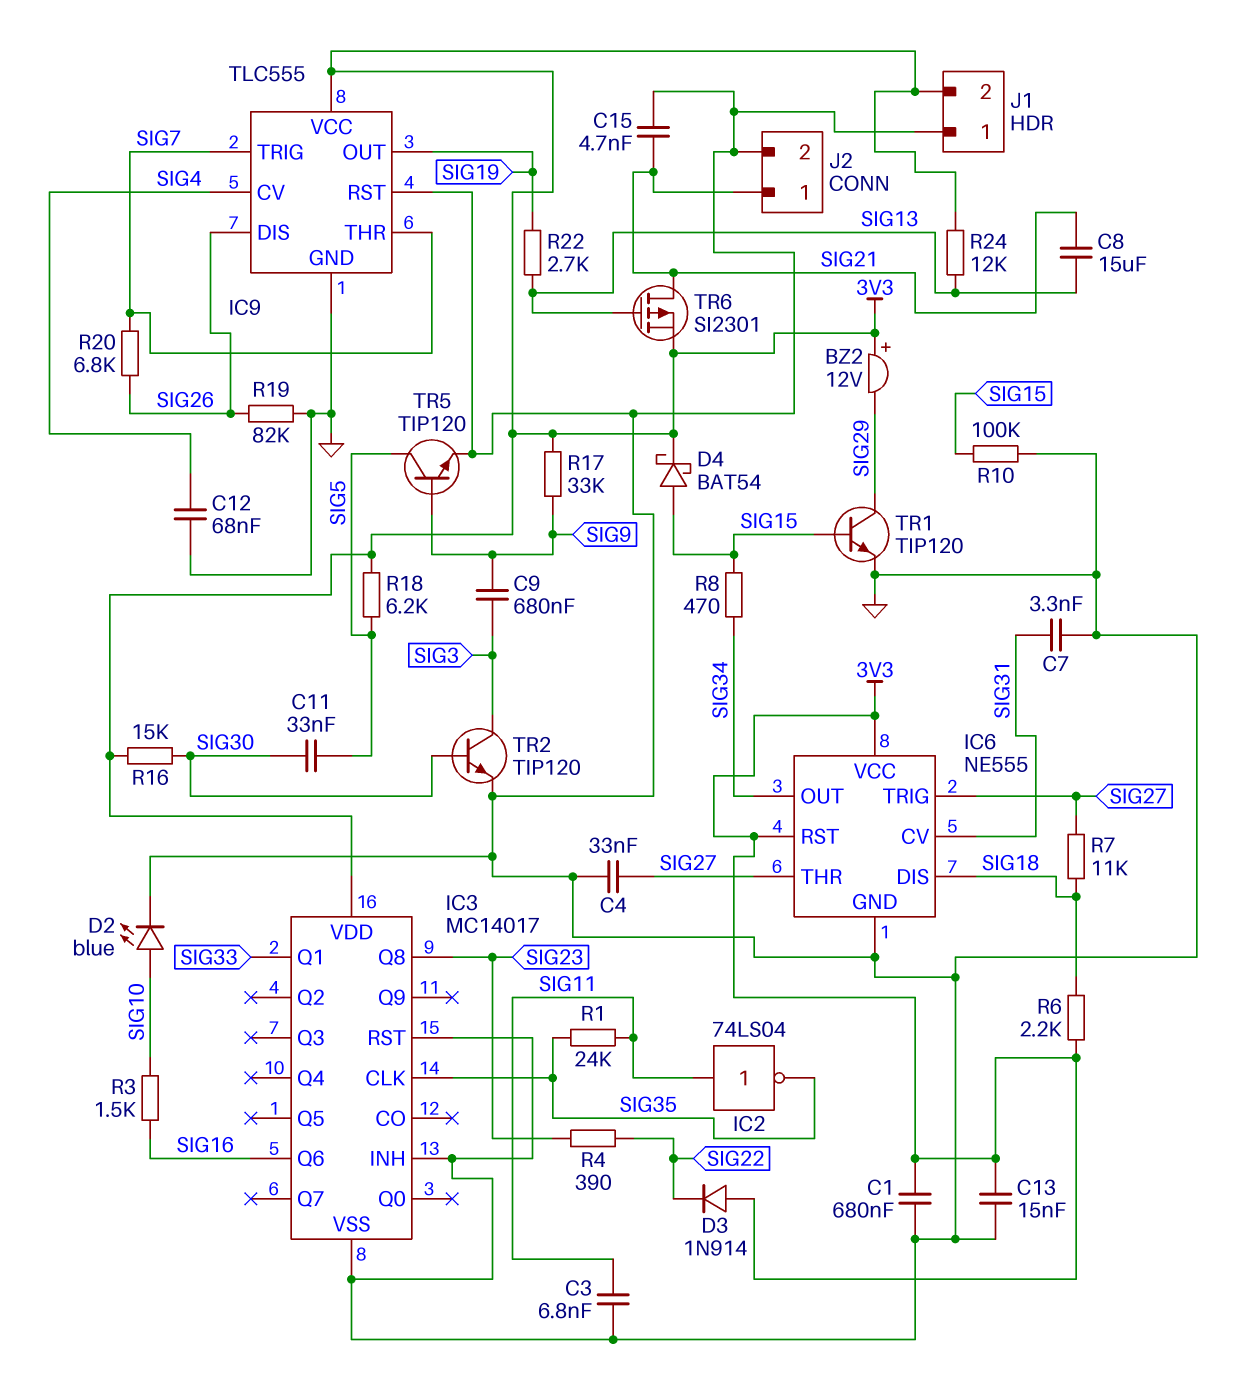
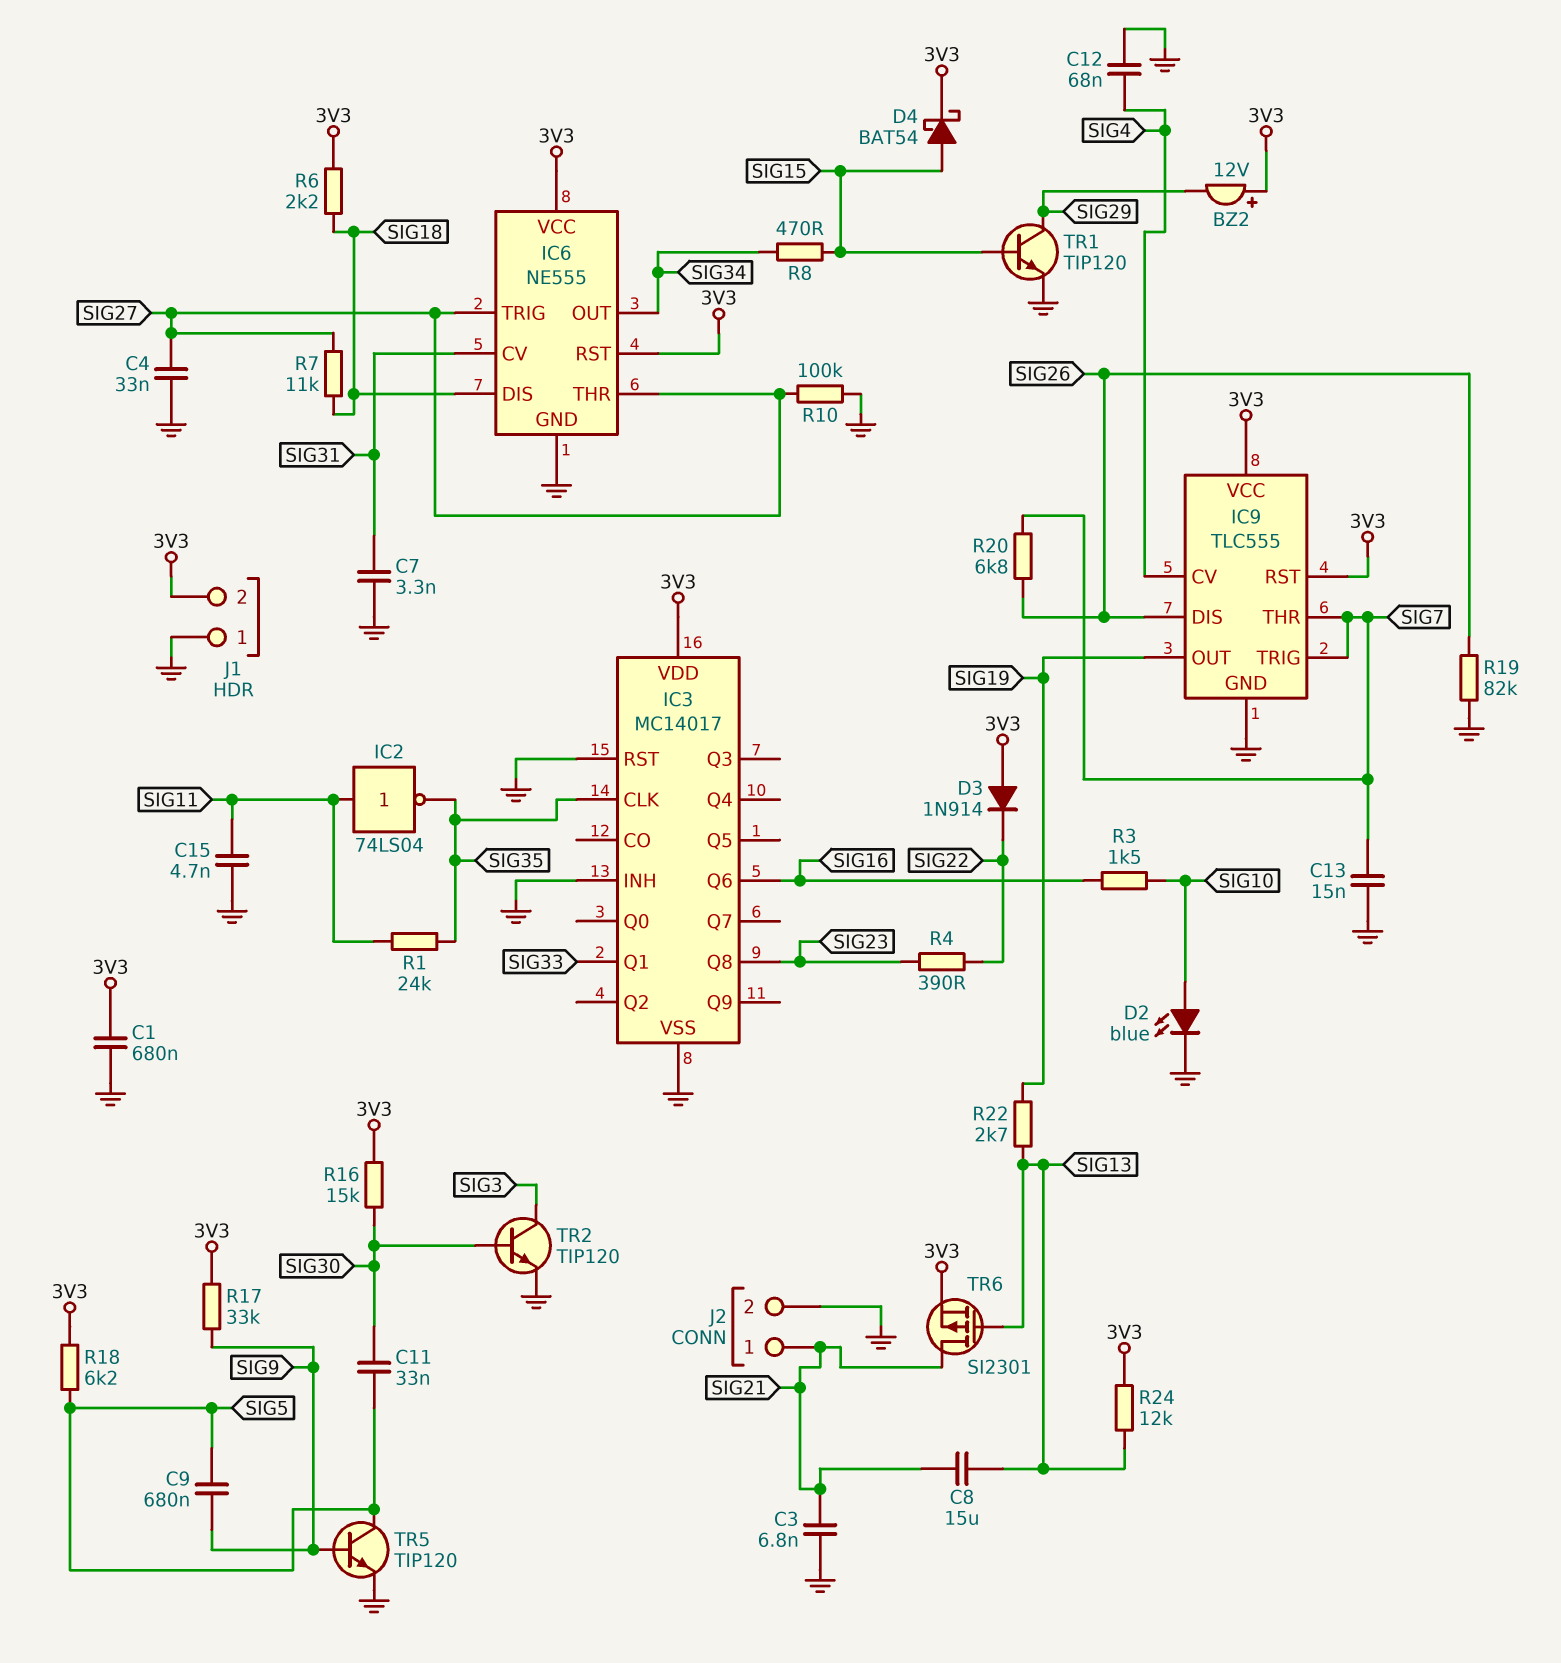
C3: 6.8nF (GND, SIG11) -> 6.8nF (GND, SIG21)
C9: 680nF (SIG3, SIG9) -> 680nF (SIG5, SIG9)
C13: 15nF (3V3, GND) -> 15nF (GND, SIG7)
C15: 4.7nF (GND, SIG21) -> 4.7nF (GND, SIG11)
IC9 pin RST: GND -> 3V3
R10: 100k (GND, SIG15) -> 100k (GND, SIG27)

